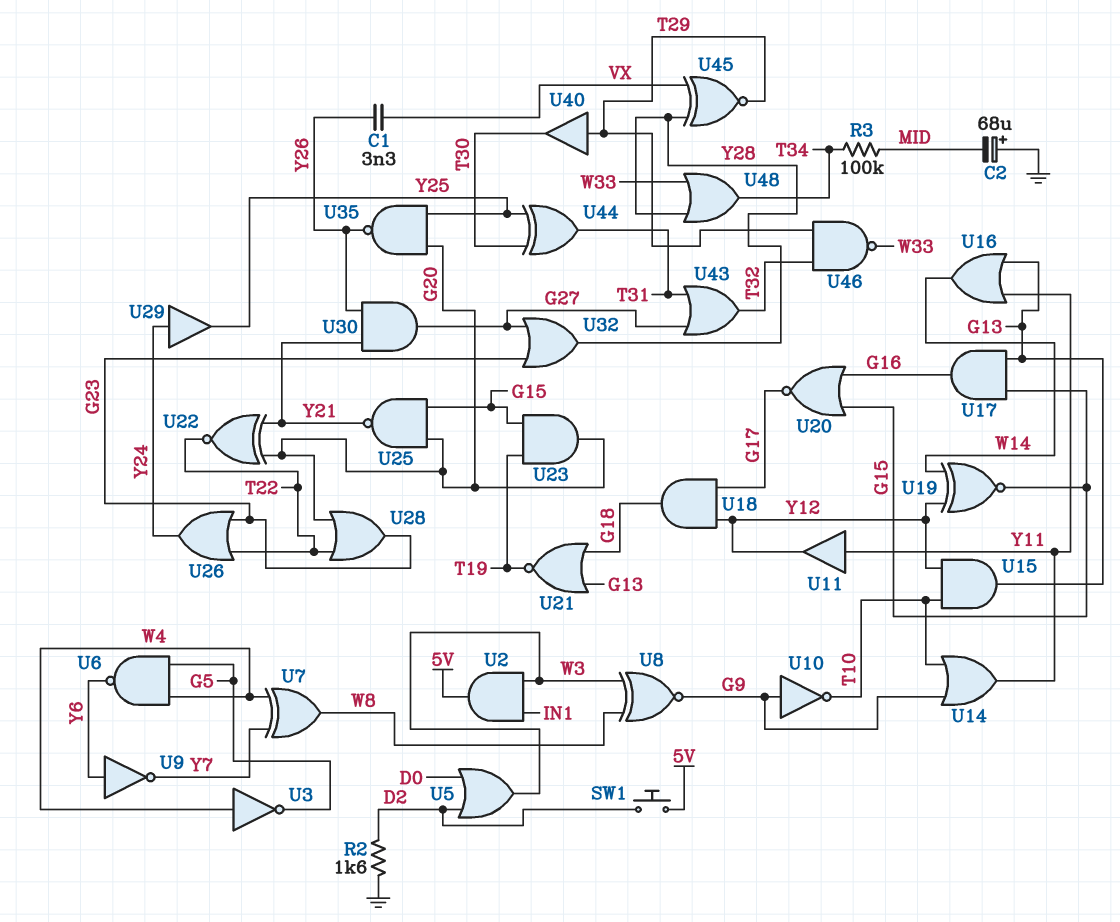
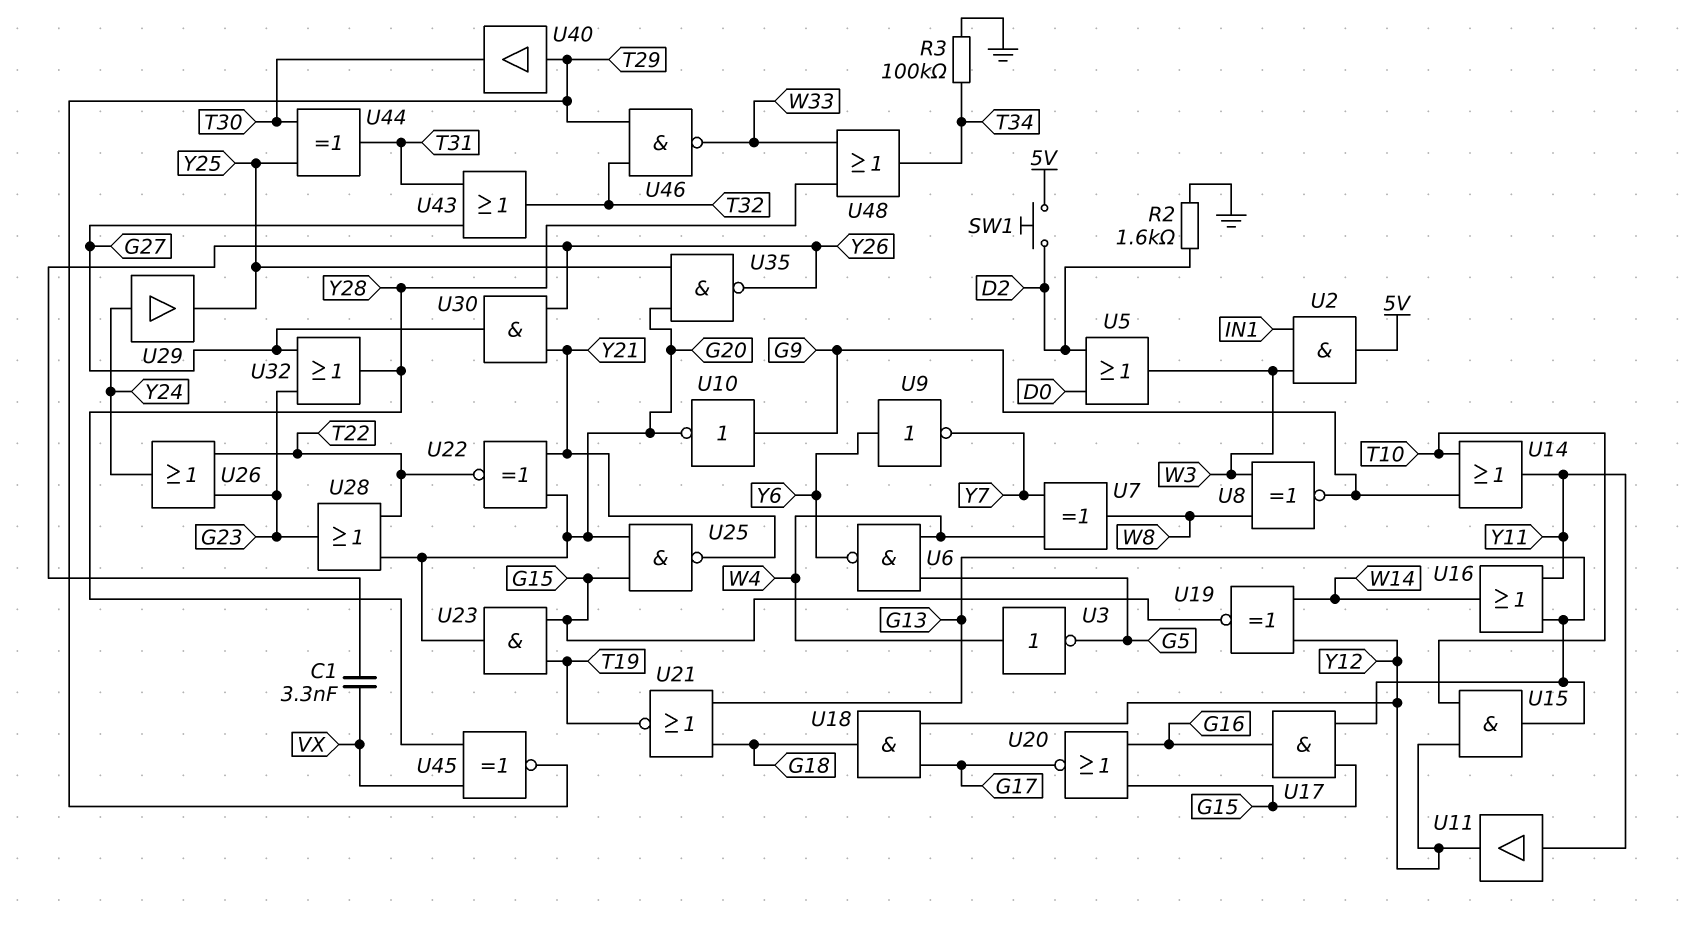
C2: 68uF (plus GND, minus MID) -> none
R3: 100k (MID, T34) -> 100k (GND, T34)
U10: NOT (in G9, out T10) -> NOT (in G9, out G20)

